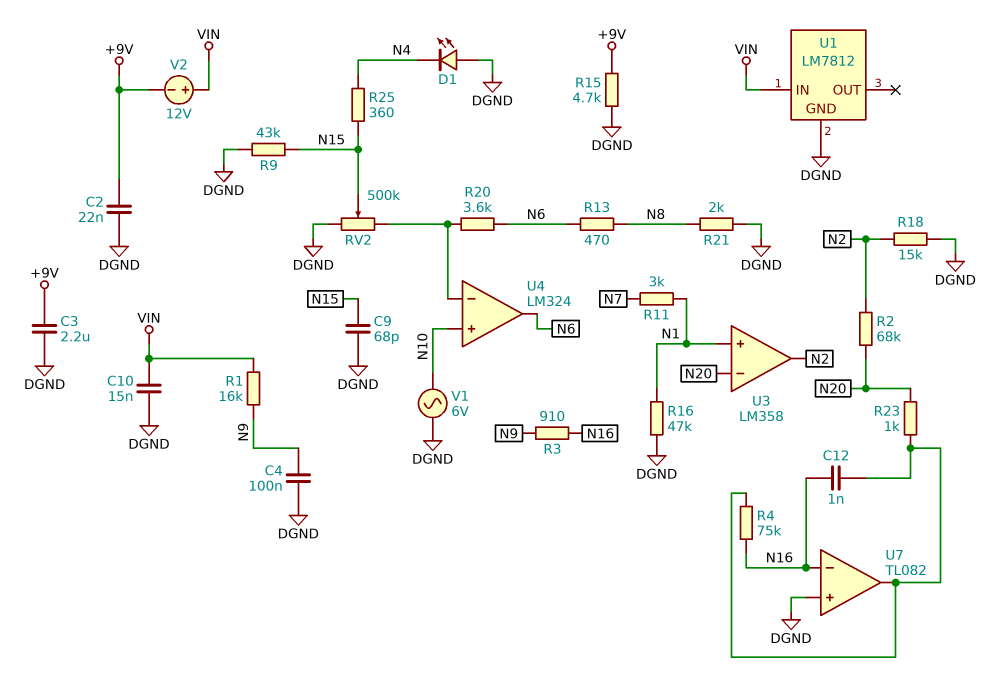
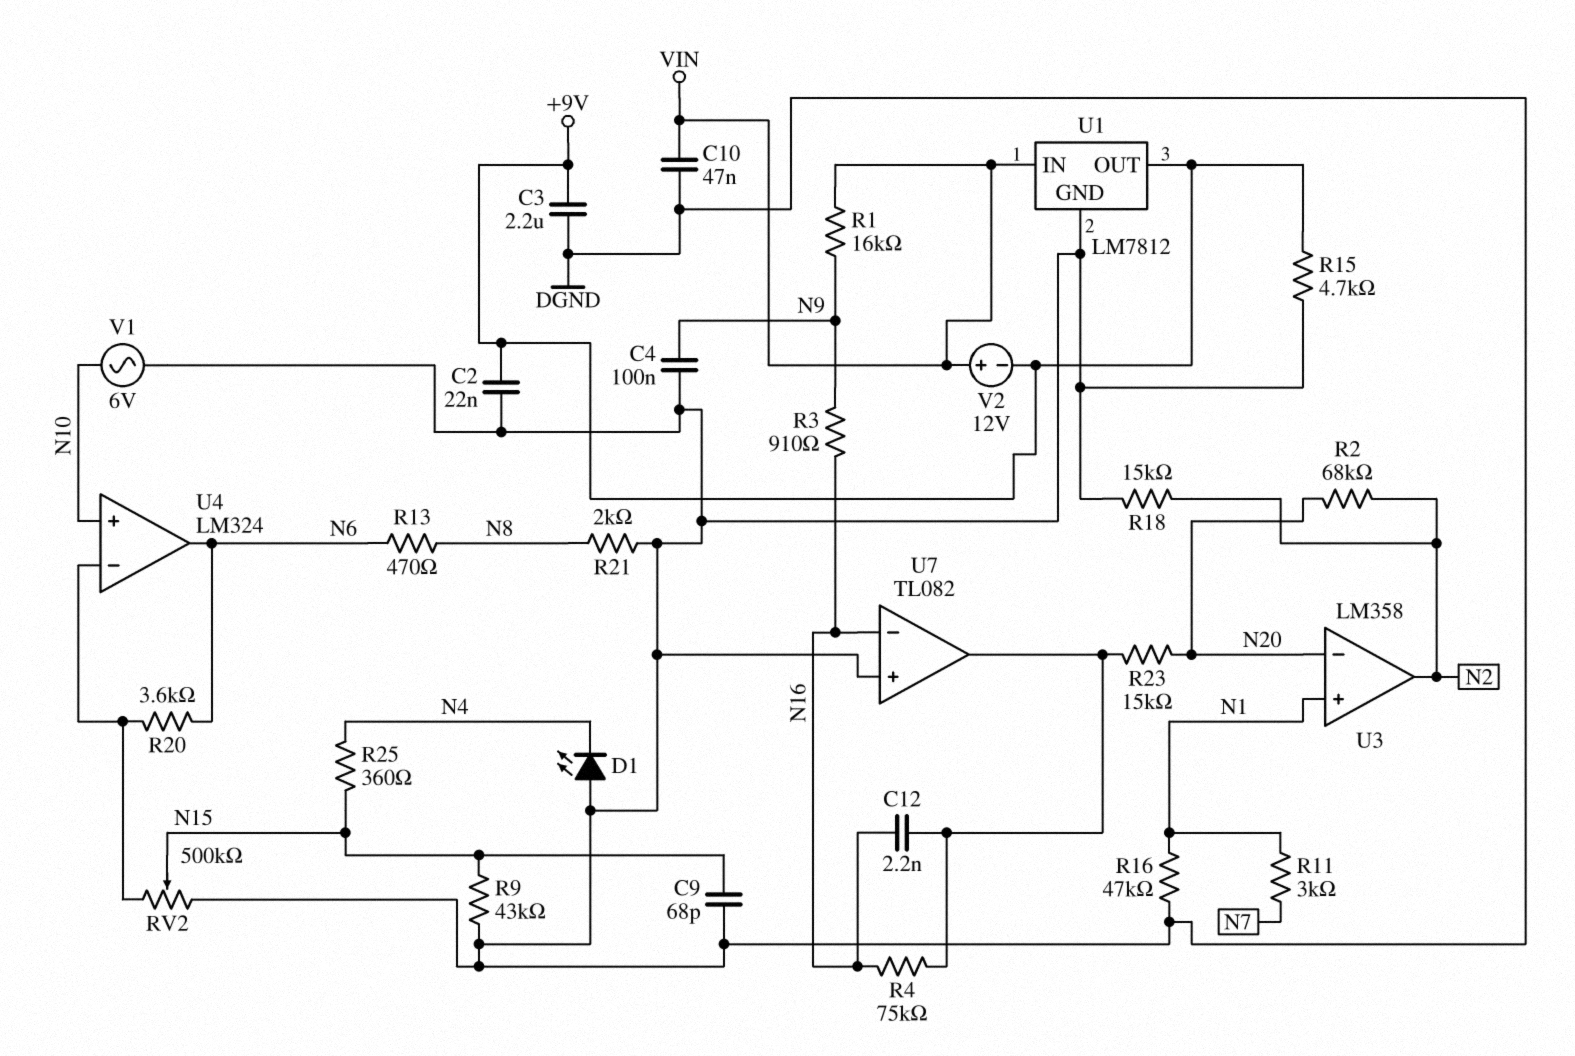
C10: 15nF (DGND, VIN) -> 47nF (DGND, VIN)
C12: 1nF (N16, U7/out) -> 2.2nF (N16, U7/out)
R23: 1k (N20, U7/out) -> 15k (N20, U7/out)
U1 pin OUT: none -> +9V

